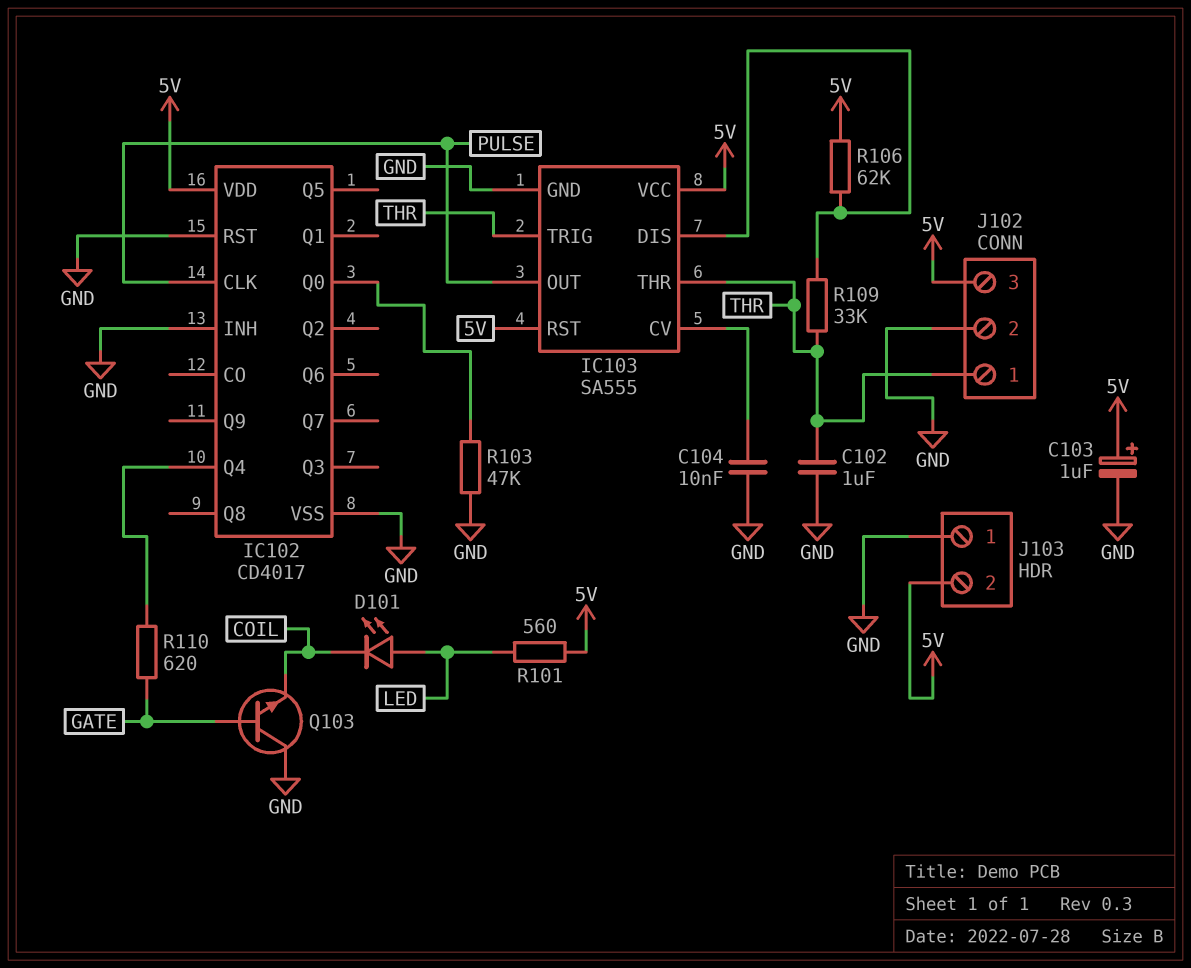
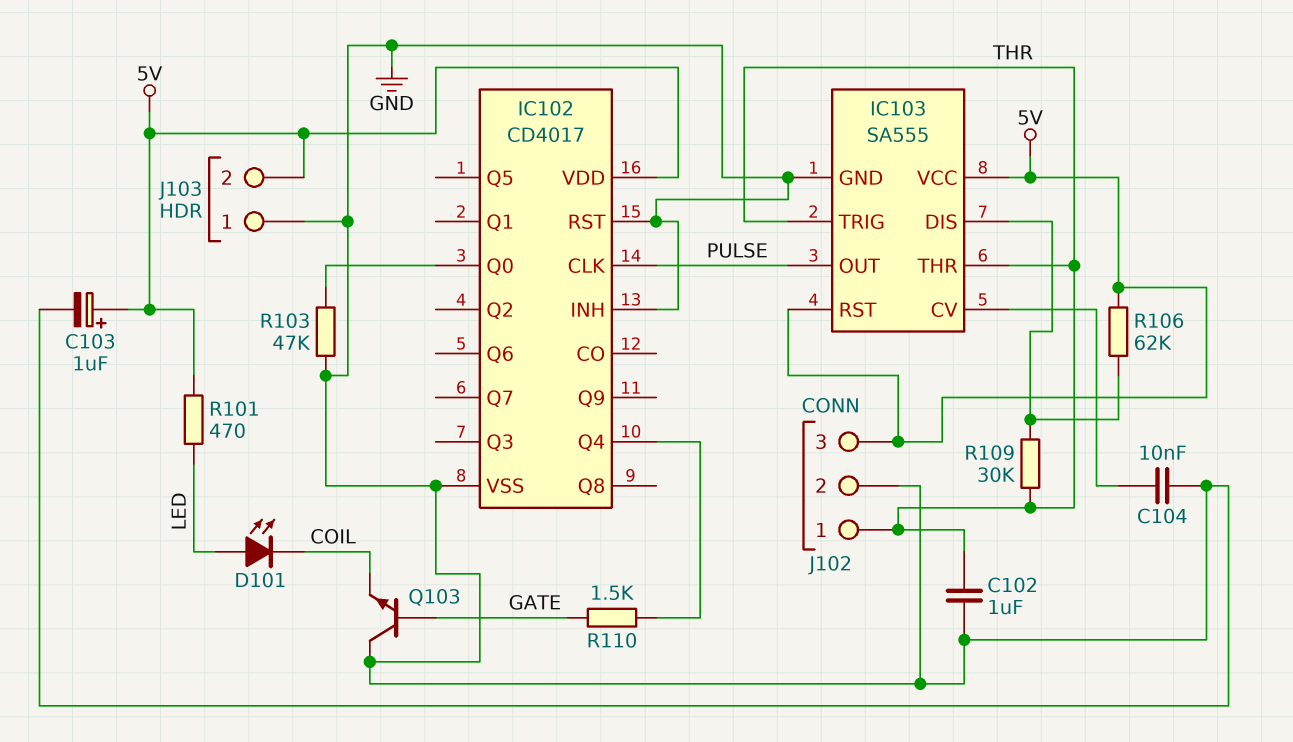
R101: 560 (5V, LED) -> 470 (5V, LED)
R109: 33k (IC103/DIS, THR) -> 30k (IC103/DIS, THR)
R110: 620 (GATE, IC102/Q4) -> 1.5k (GATE, IC102/Q4)

